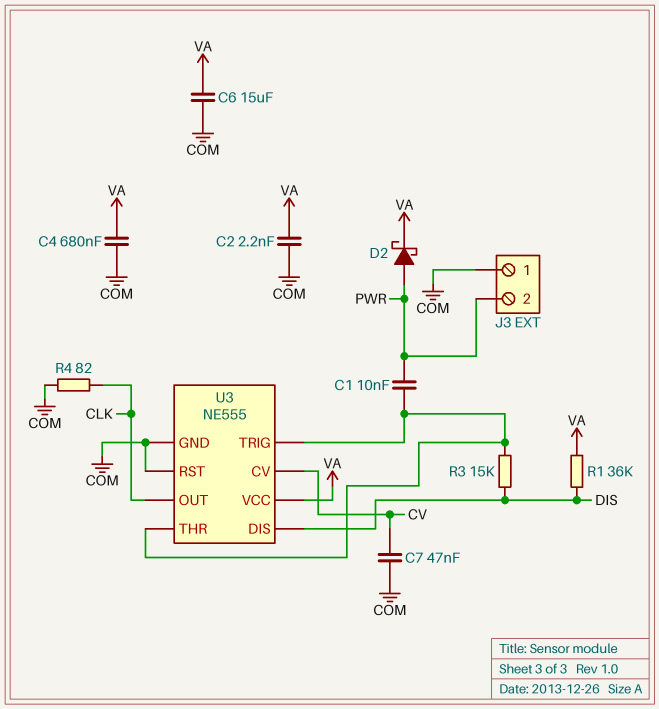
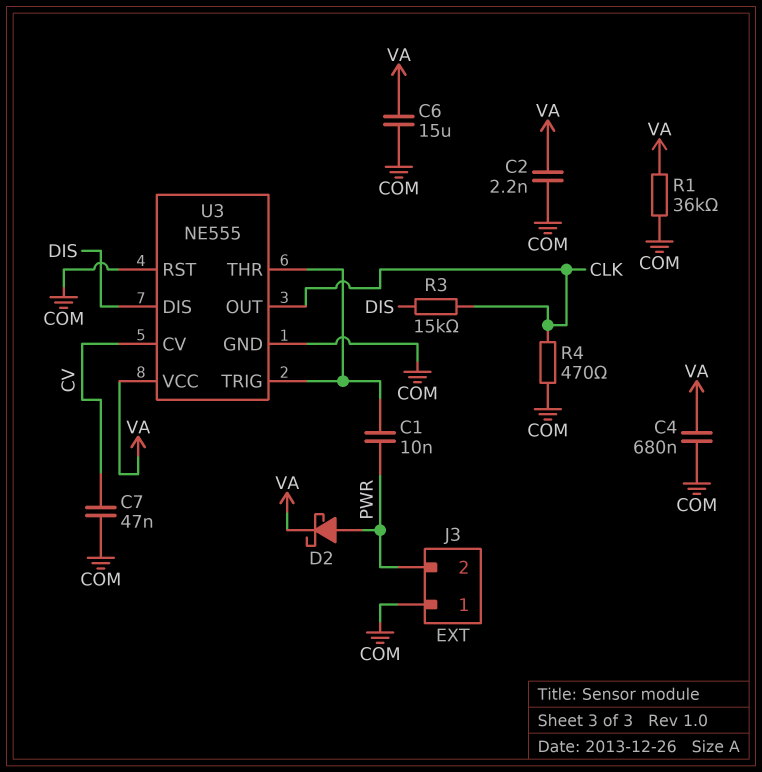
R1: 36k (DIS, VA) -> 36k (COM, VA)
R3: 15k (DIS, U3/THR) -> 15k (CLK, DIS)
R4: 82 (CLK, COM) -> 470 (CLK, COM)

